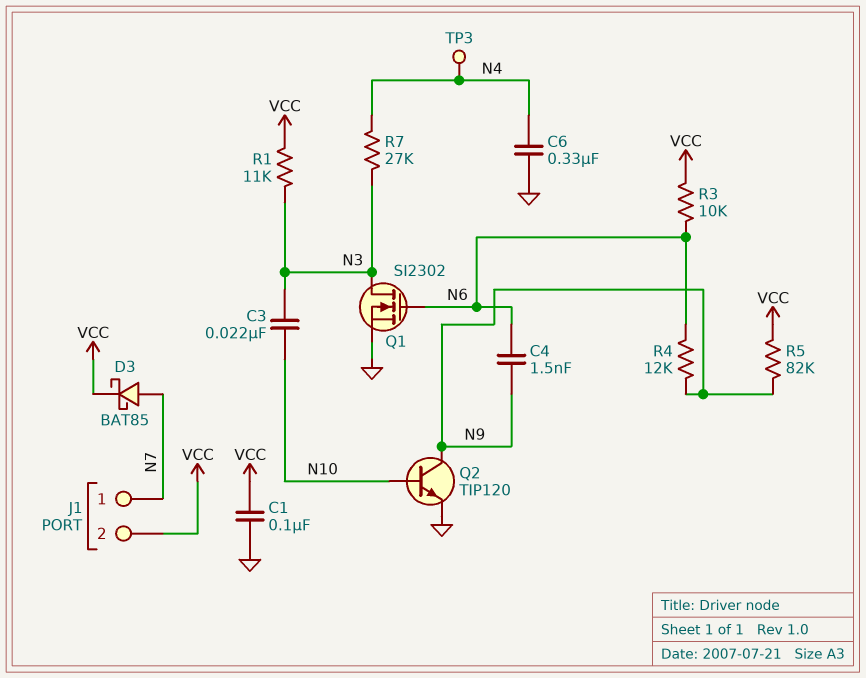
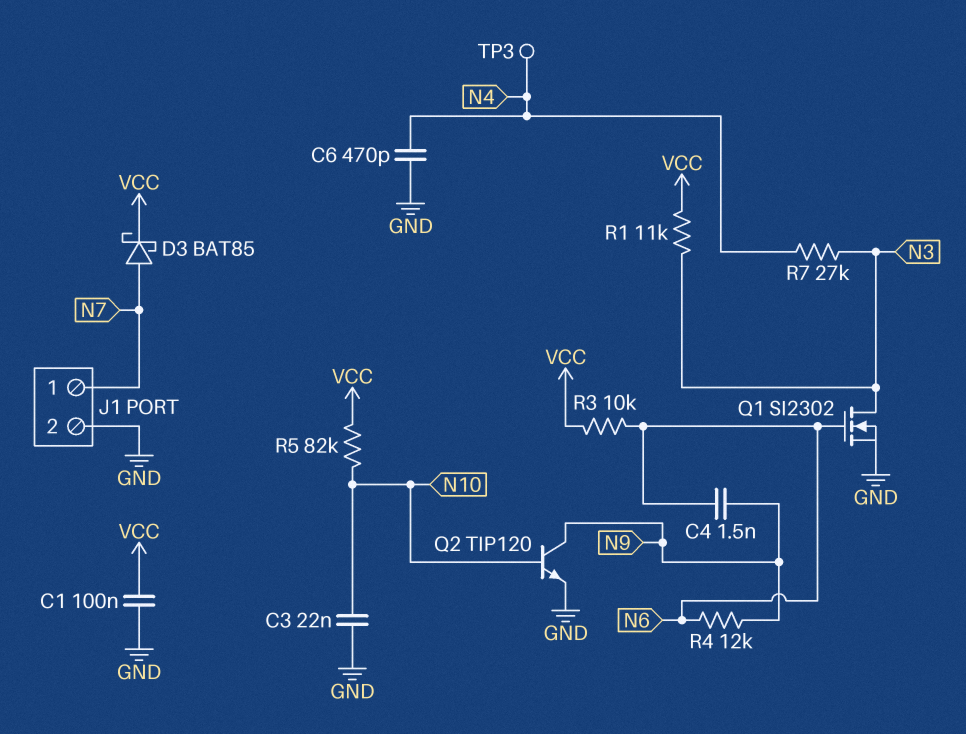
C3: 22nF (N3, N10) -> 22nF (GND, N10)
C6: 330nF (GND, N4) -> 470pF (GND, N4)
J1 pin 2: VCC -> GND
R5: 82k (N9, VCC) -> 82k (N10, VCC)

